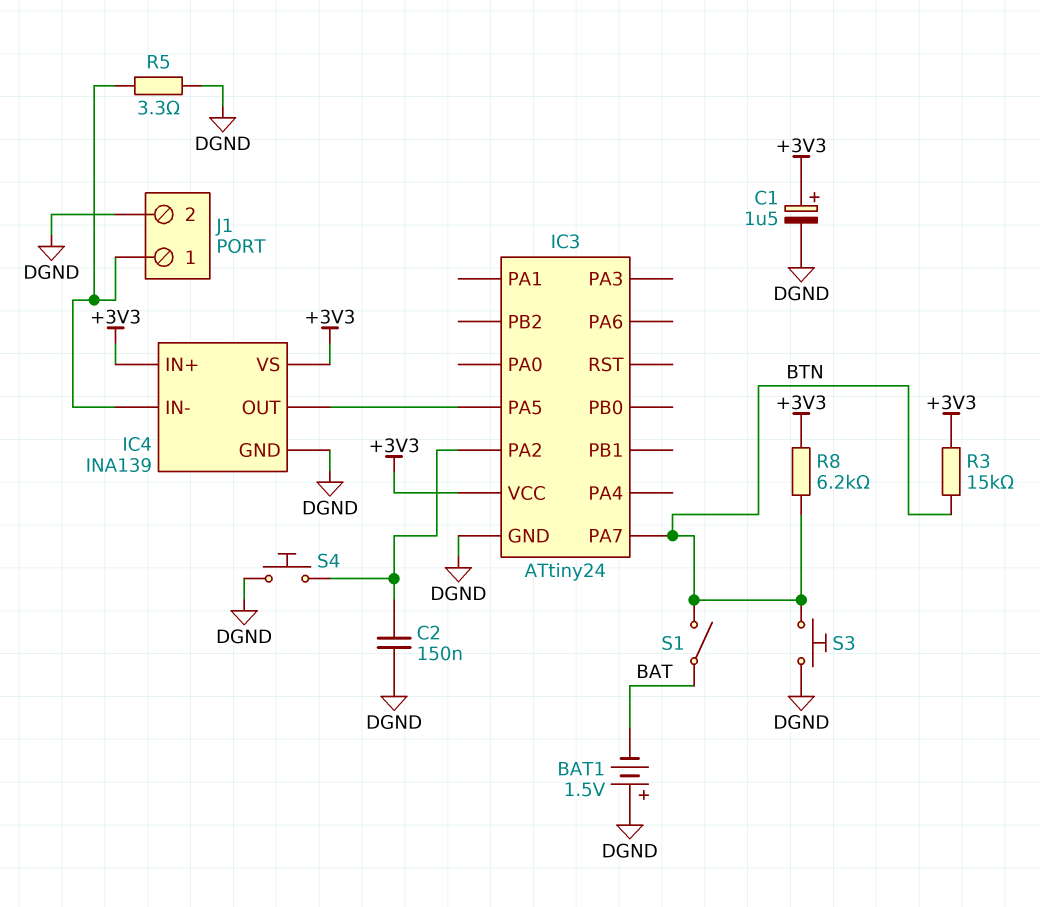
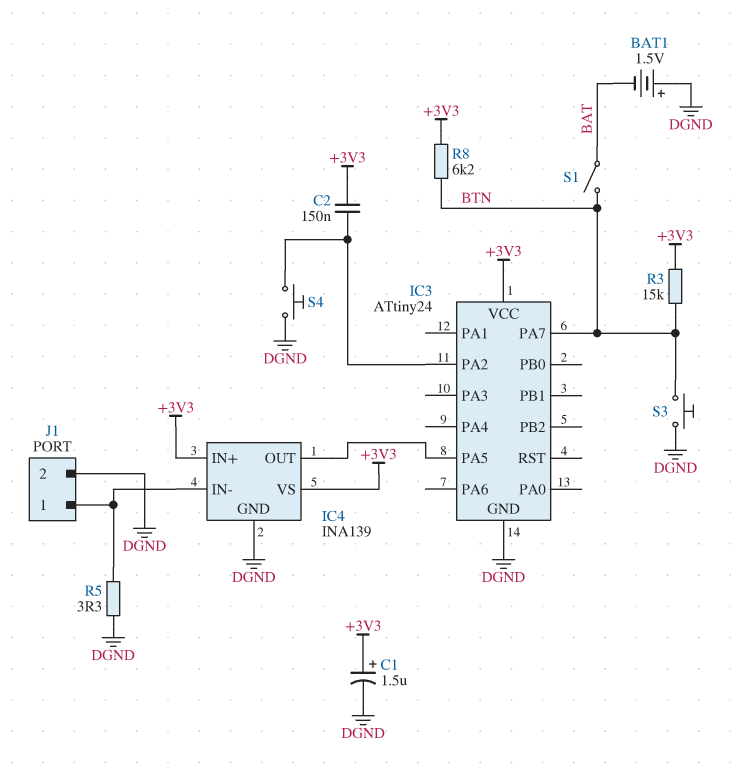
C2: 150nF (DGND, IC3/PA2) -> 150nF (+3V3, IC3/PA2)

